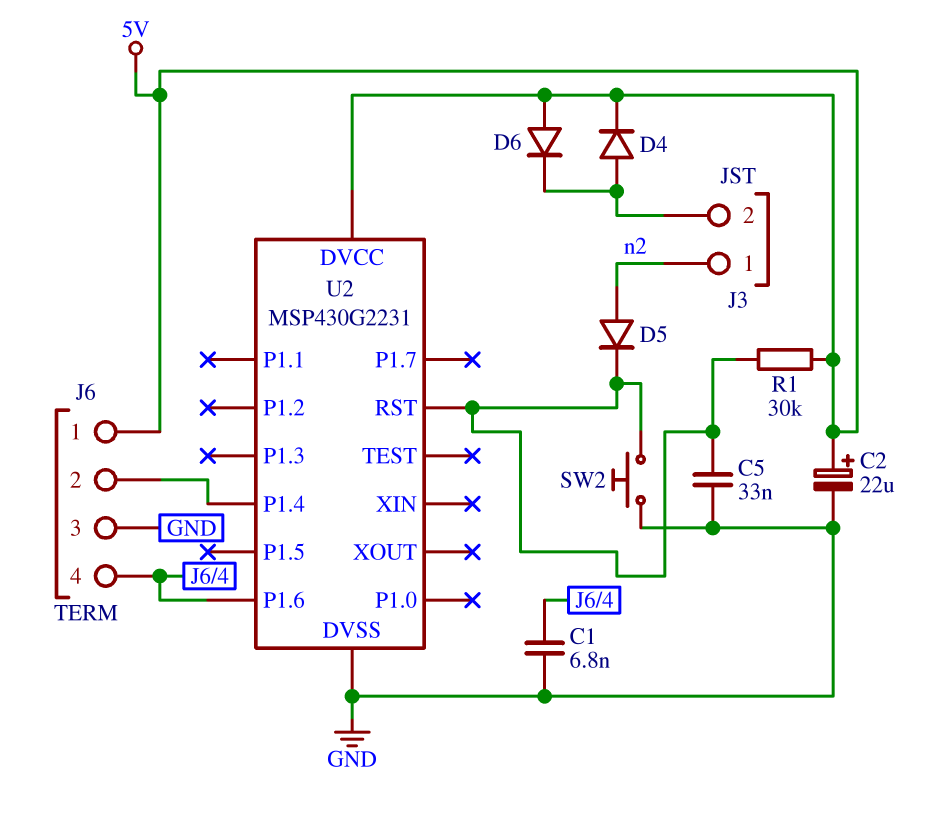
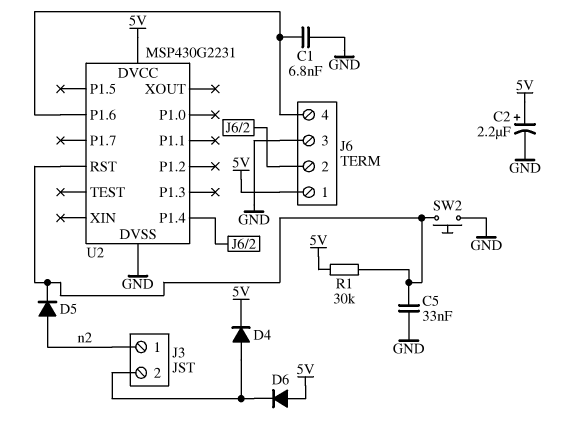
C2: 22uF (plus 5V, minus GND) -> 2.2uF (plus 5V, minus GND)

